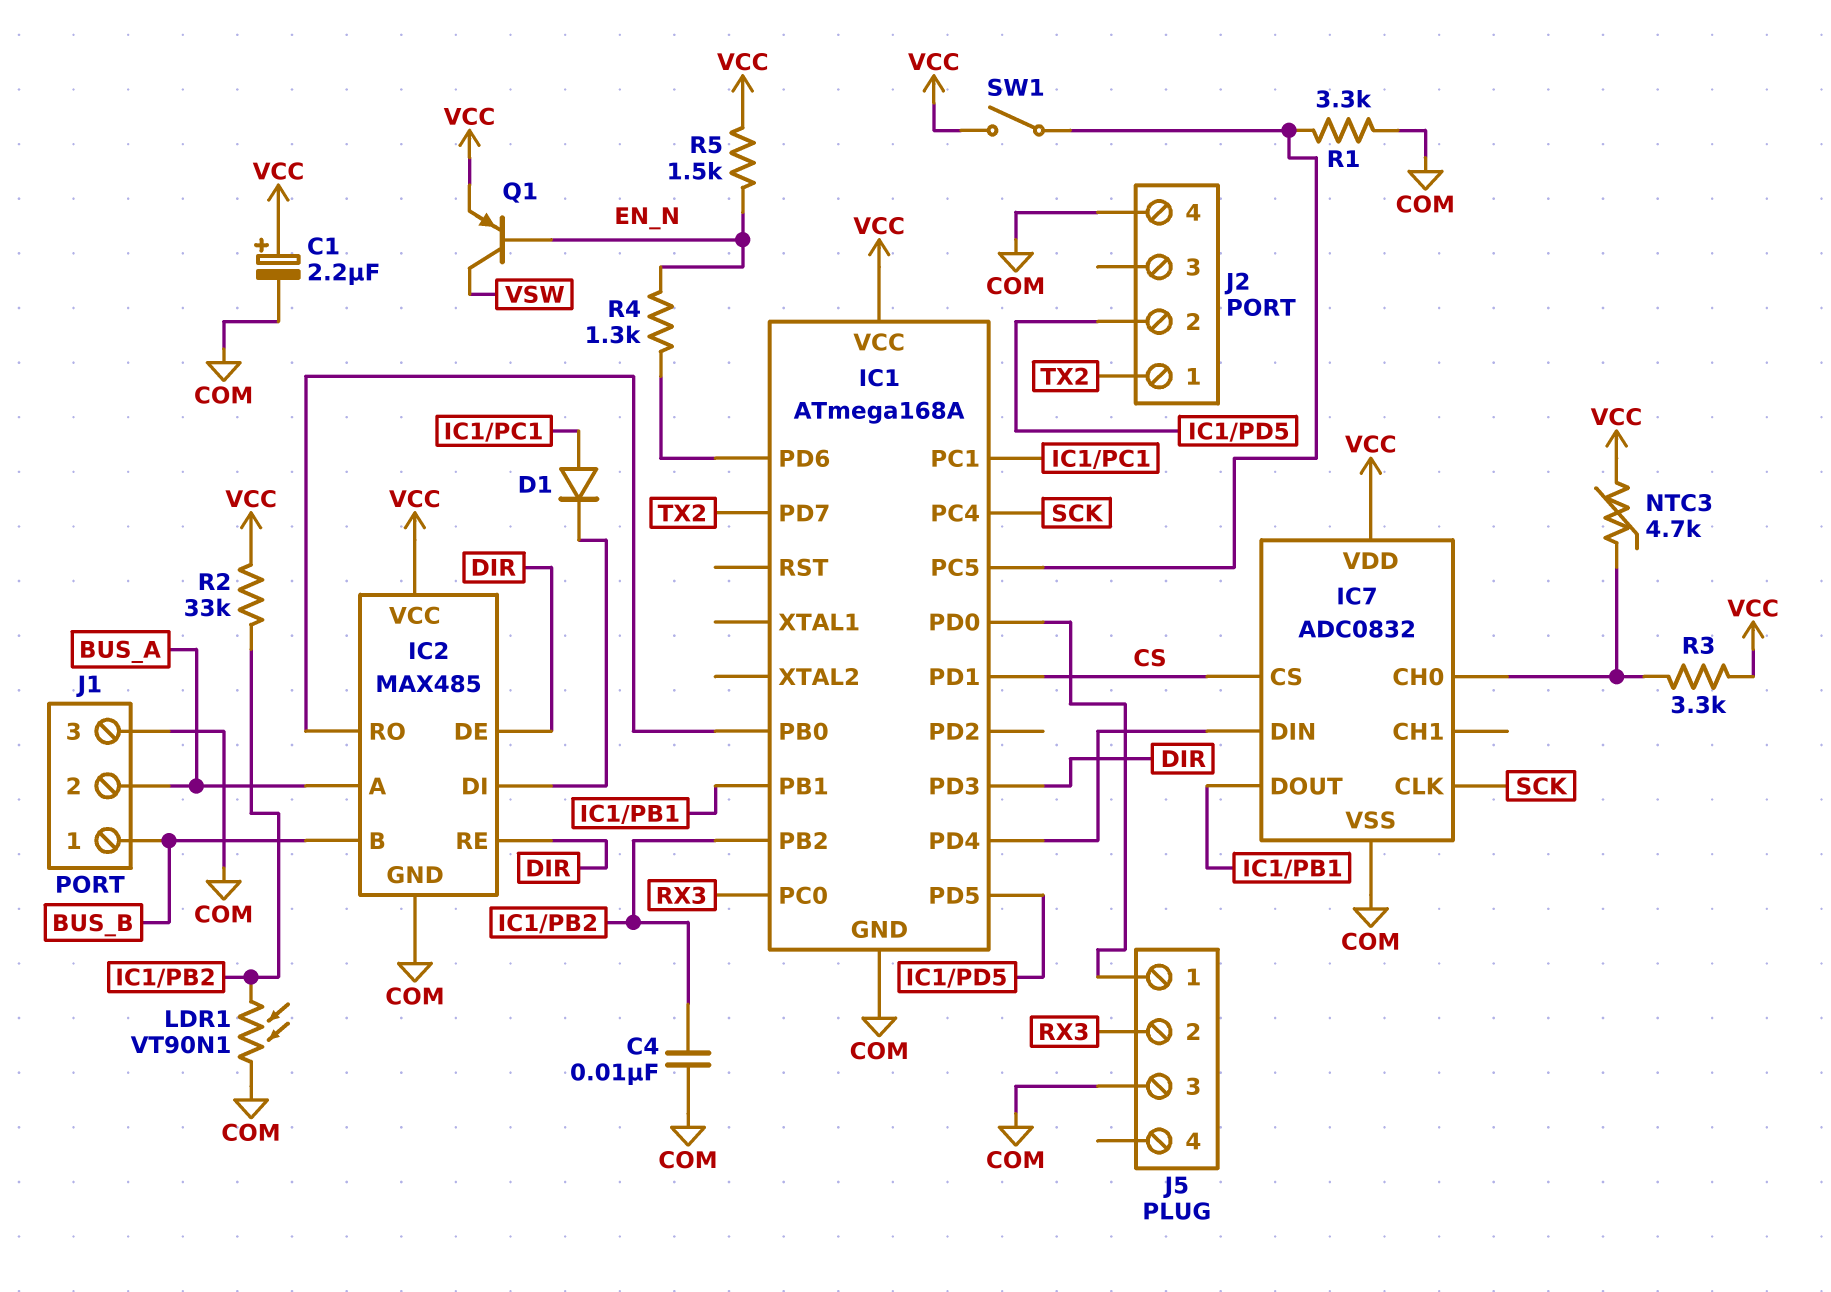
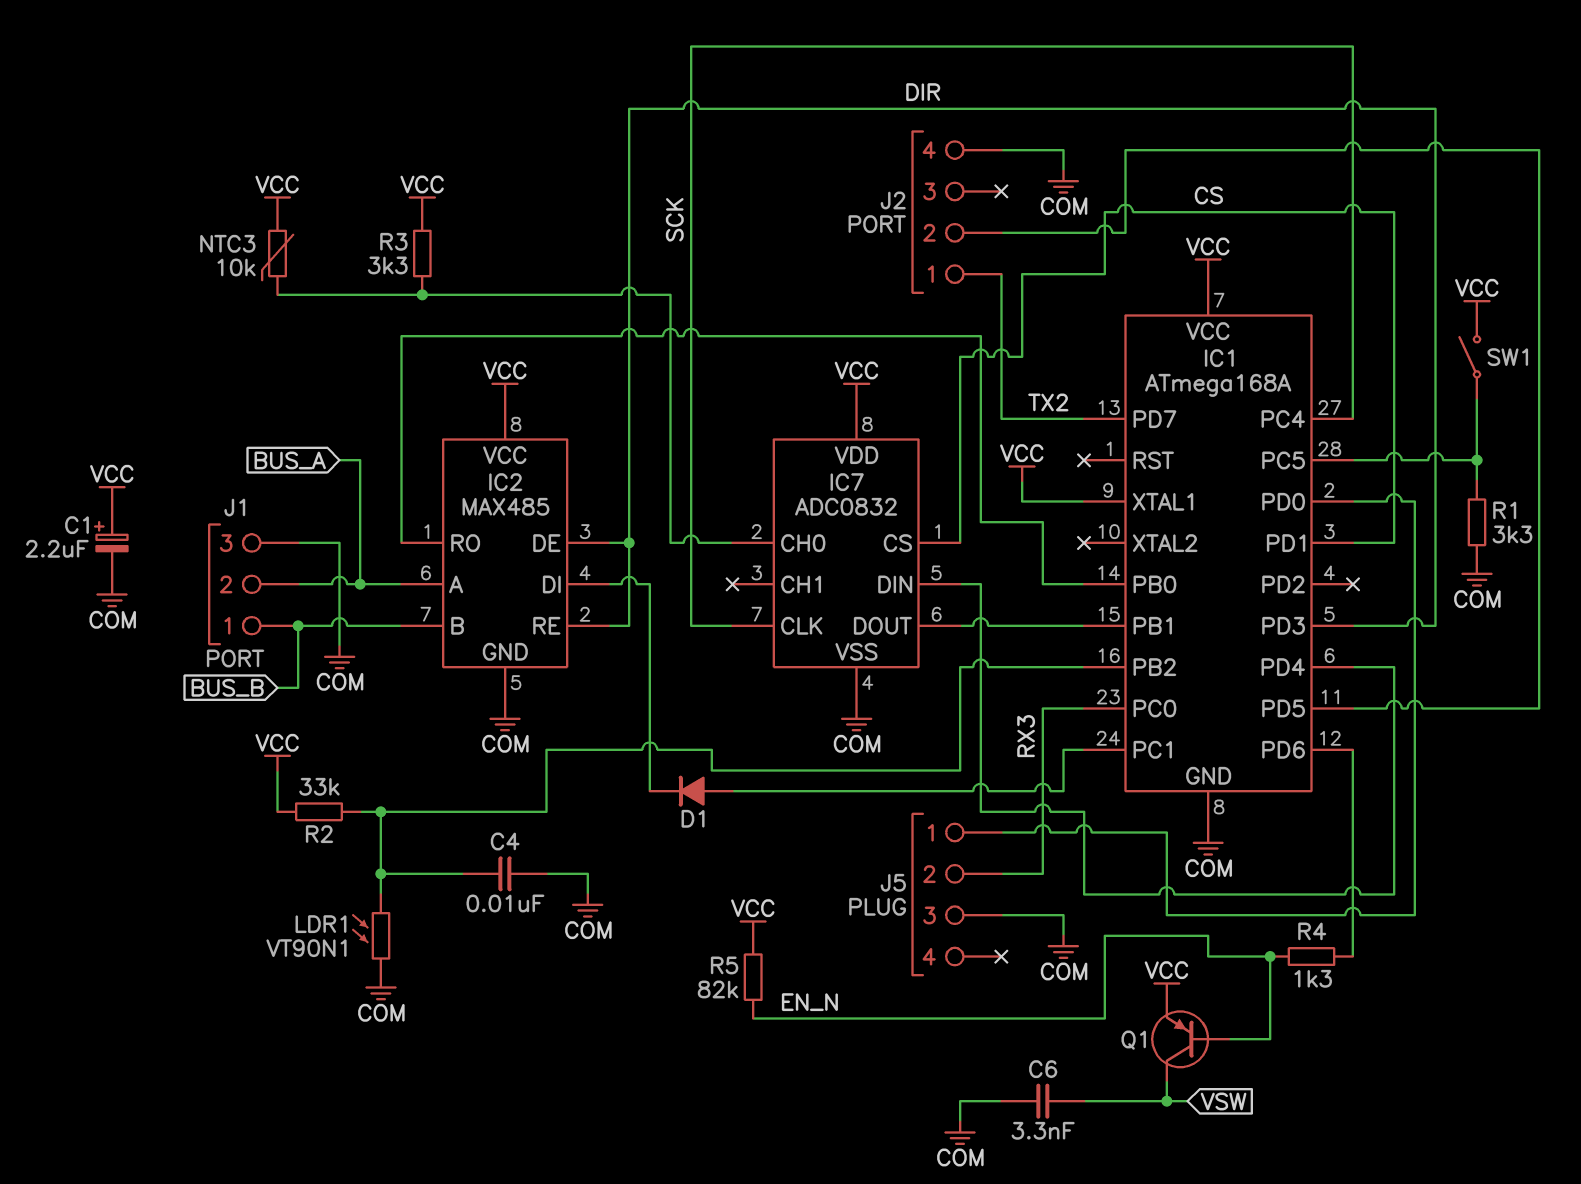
C6: none -> 3.3nF (COM, VSW)
IC1 pin XTAL1: none -> VCC
NTC3: 4.7k (IC7/CH0, VCC) -> 10k (IC7/CH0, VCC)
R5: 1.5k (EN_N, VCC) -> 82k (EN_N, VCC)

